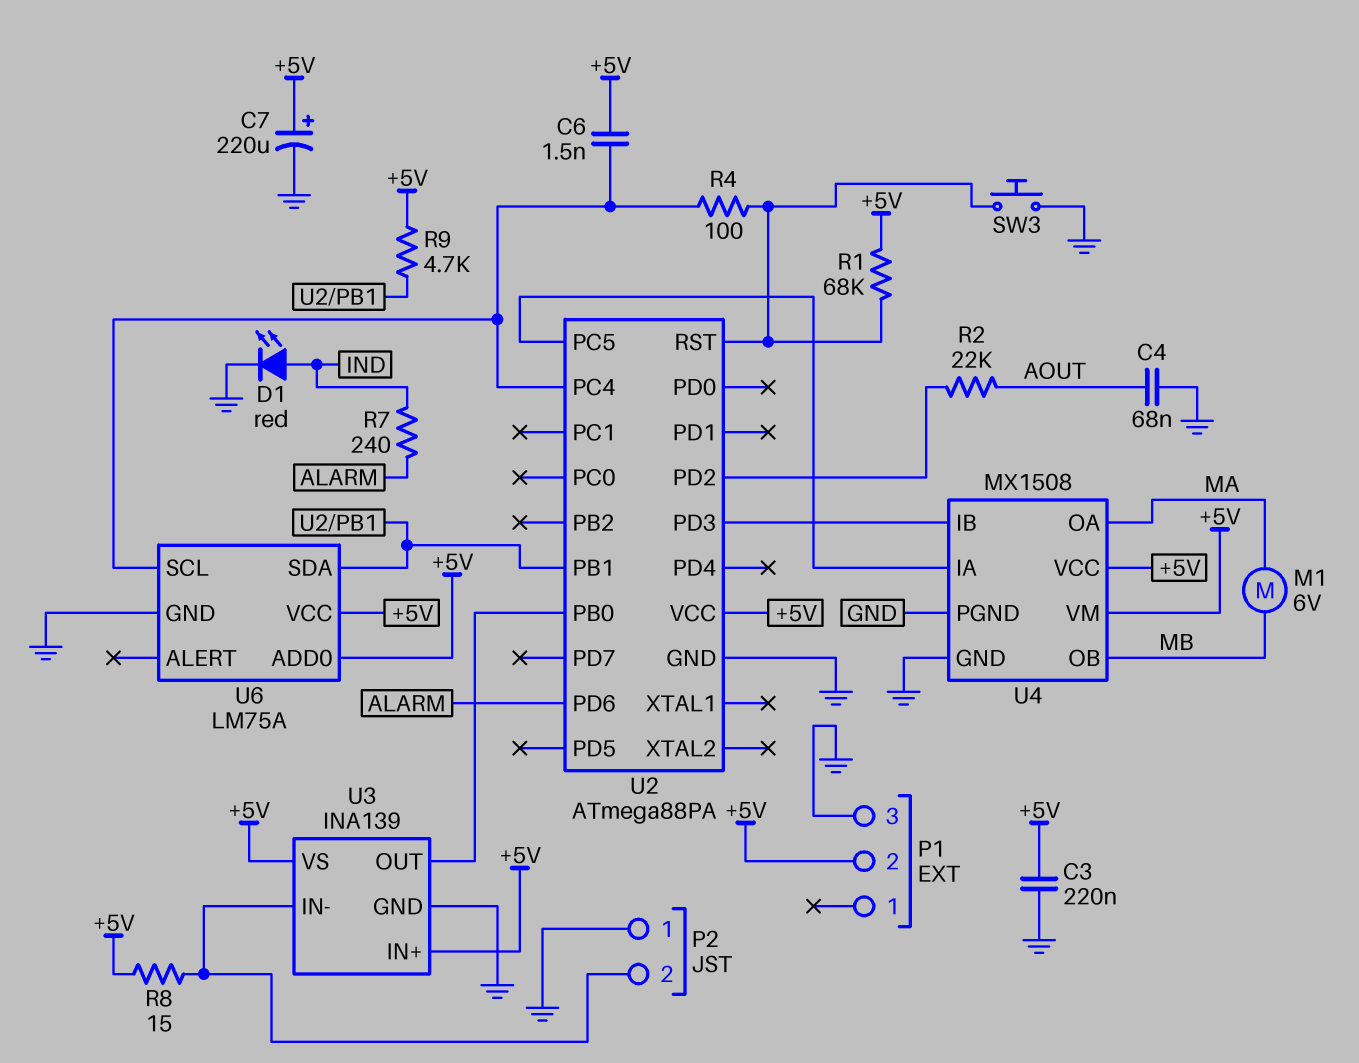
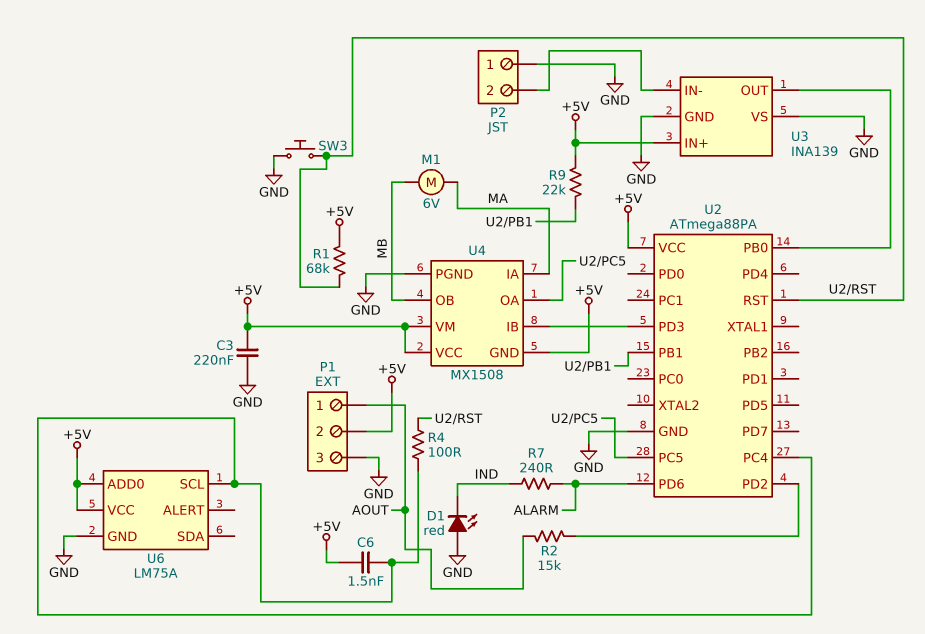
C4: 68nF (AOUT, GND) -> none
C7: 220uF (plus +5V, minus GND) -> none
D1: LED red (A IND, K GND) -> LED red (A GND, K IND)
P1 pin 1: none -> AOUT
R2: 22k (AOUT, U2/PD2) -> 15k (AOUT, U2/PD2)
R8: 15 (+5V, P2/2) -> none
R9: 4.7k (+5V, U2/PB1) -> 22k (+5V, U2/PB1)
U3 pin VS: +5V -> GND
U4 pin GND: GND -> +5V
U4 pin IA: U2/PC5 -> MA
U4 pin OA: MA -> U2/PC5
U6 pin SDA: U2/PB1 -> none

